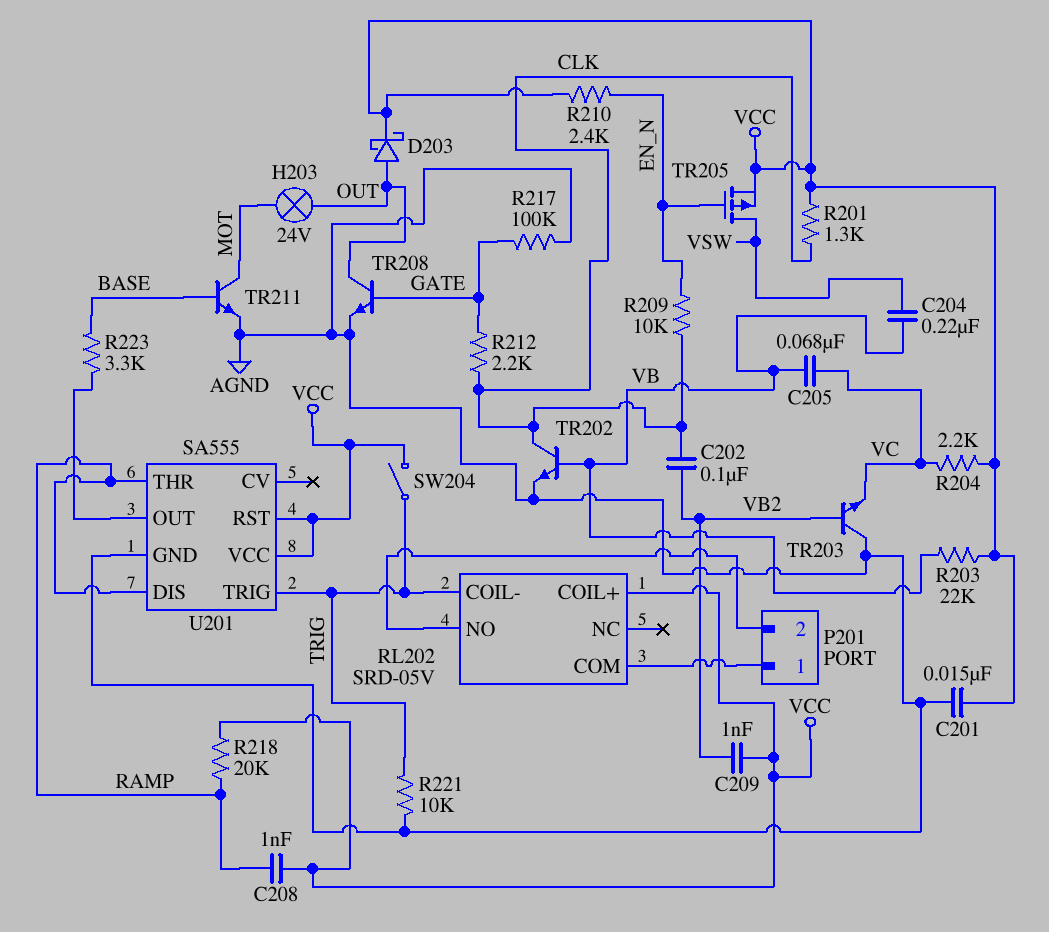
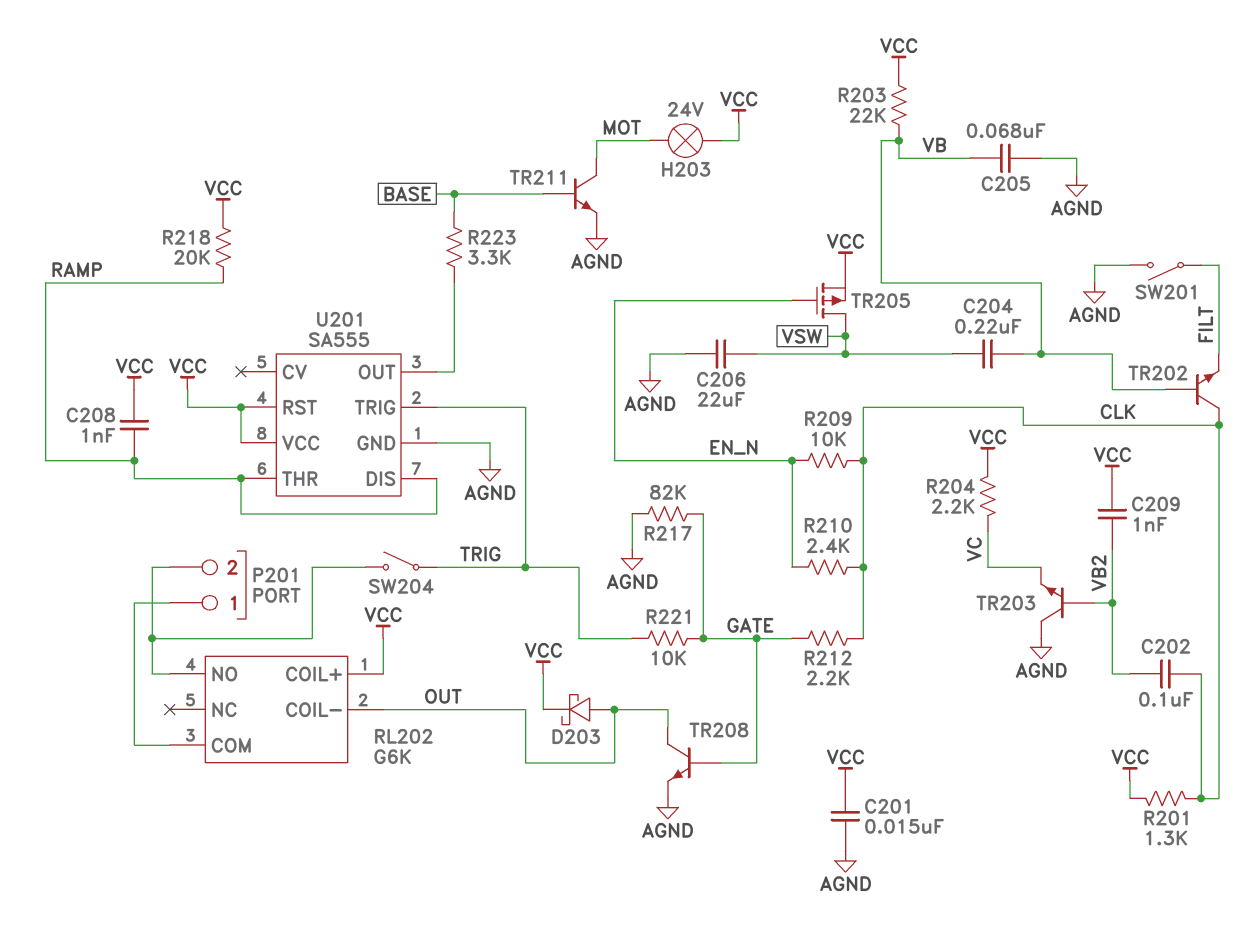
C205: 68nF (VB, VC) -> 68nF (AGND, VB)
C206: none -> 22uF (AGND, VSW)
H203: lamp 24V (MOT, OUT) -> lamp 24V (MOT, VCC)
R210: 2.4k (EN_N, VCC) -> 2.4k (CLK, EN_N)
R217: 100k (AGND, GATE) -> 82k (AGND, GATE)
R221: 10k (AGND, TRIG) -> 10k (GATE, TRIG)
RL202: SRD-05V -> G6K
RL202 pin COIL-: TRIG -> OUT
SW201: none -> switch (AGND, FILT)
SW204: switch (TRIG, VCC) -> switch (P201/2, TRIG)
TR202: NPN (B VB, C CLK, E AGND) -> NPN (B VB, C CLK, E FILT)

